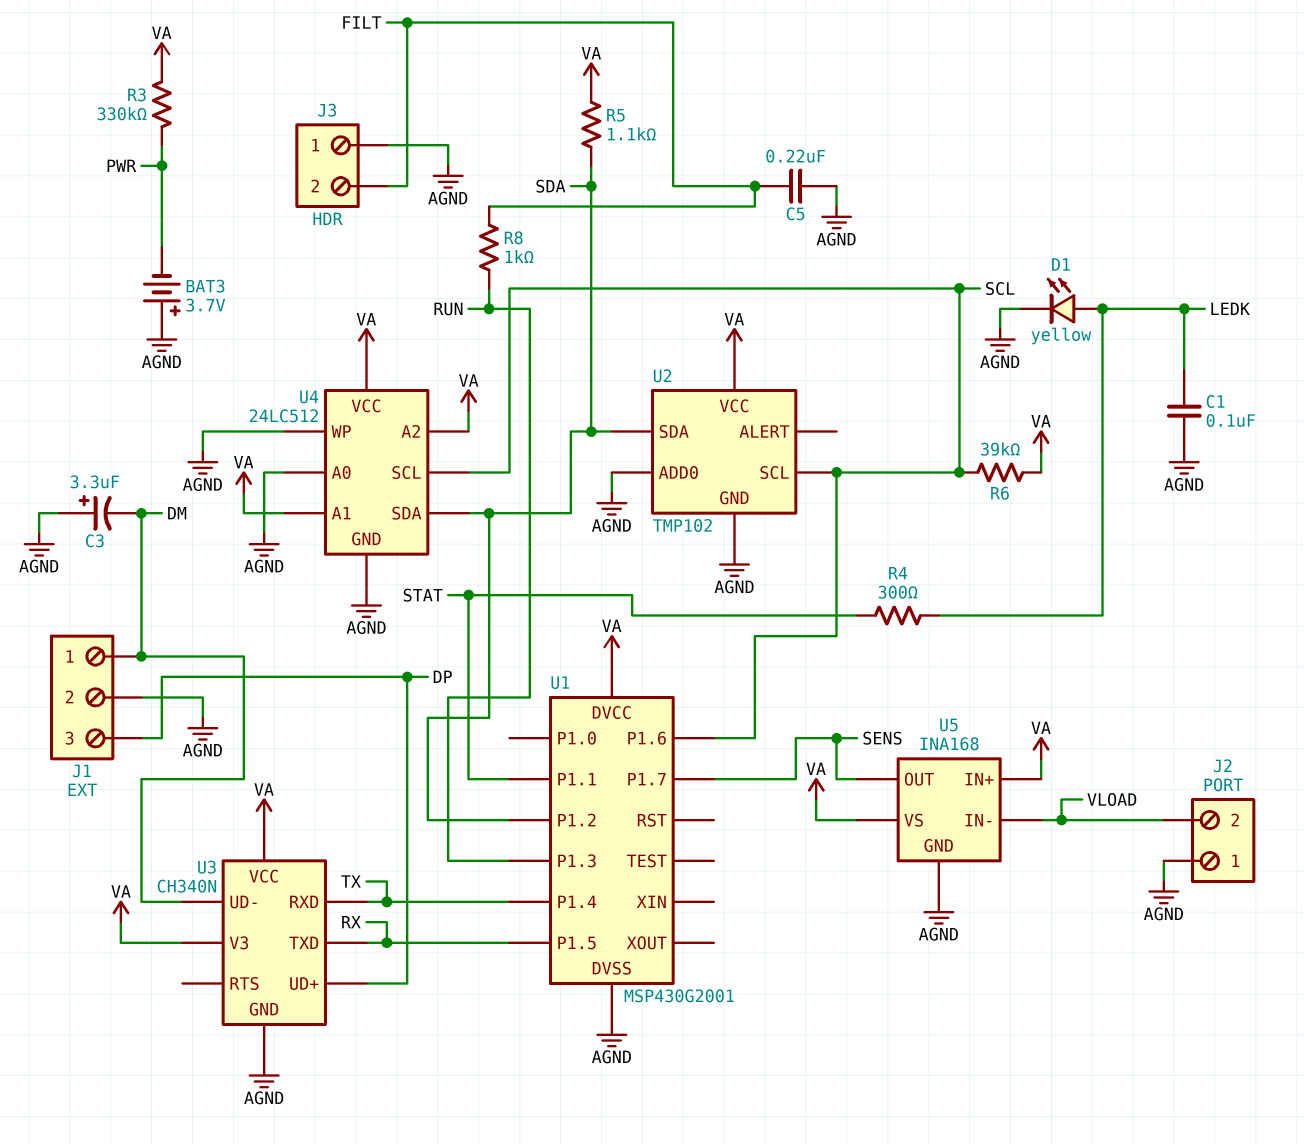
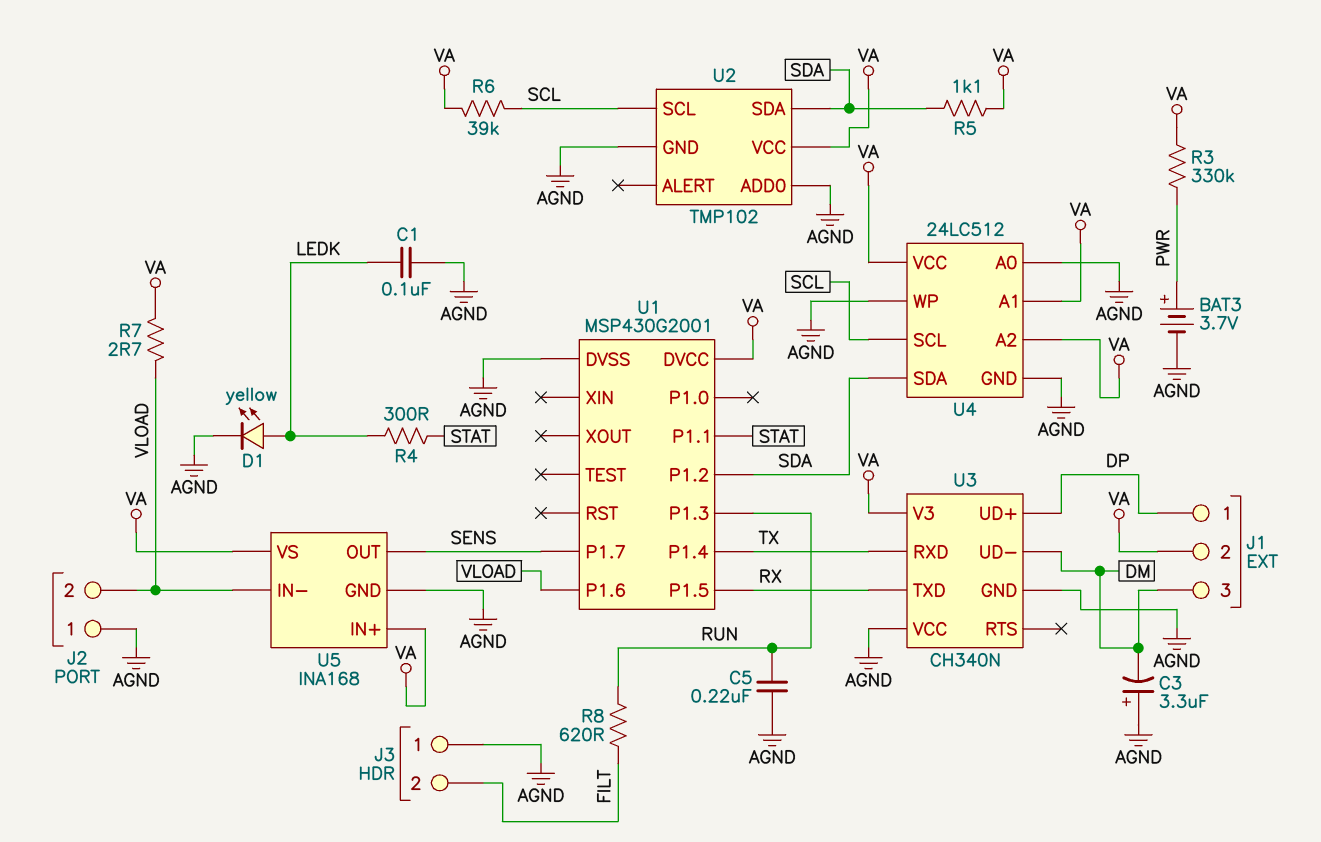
BAT3: 3.7V (plus AGND, minus PWR) -> 3.7V (plus PWR, minus AGND)
C5: 220nF (AGND, FILT) -> 220nF (AGND, RUN)
J1 pin 1: DM -> DP
J1 pin 2: AGND -> VA
J1 pin 3: DP -> DM
R7: none -> 2.7 (VA, VLOAD)
R8: 1k (FILT, RUN) -> 620 (FILT, RUN)
U1 pin P1.6: SCL -> VLOAD
U3 pin VCC: VA -> AGND

